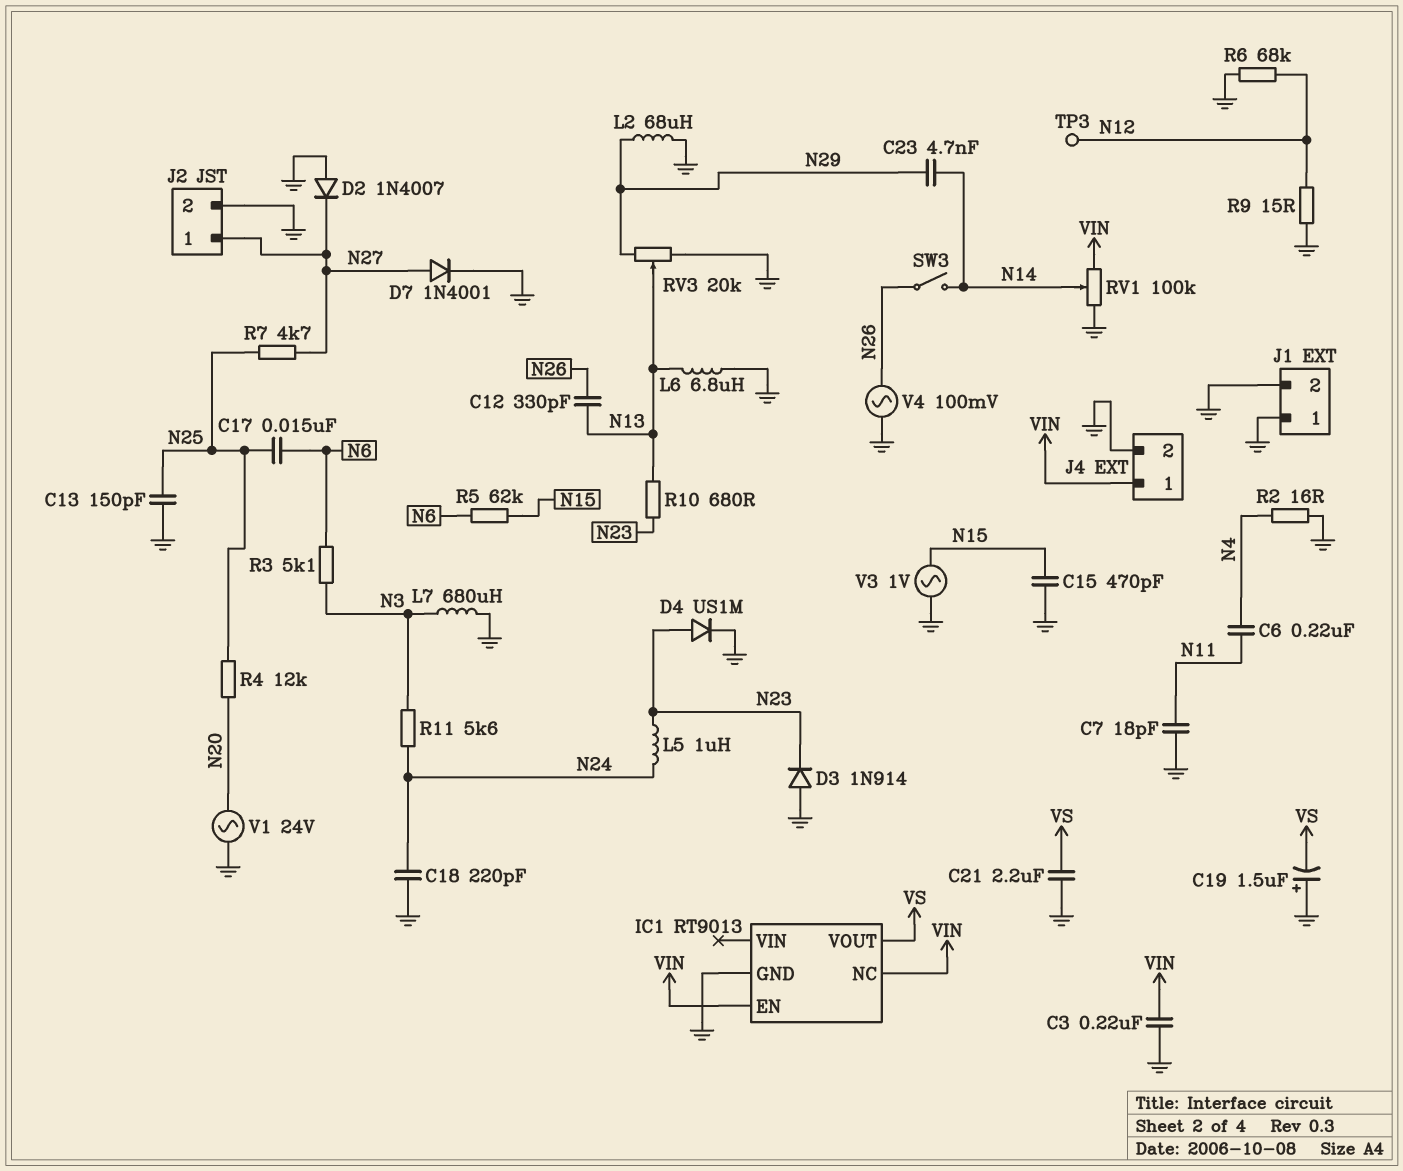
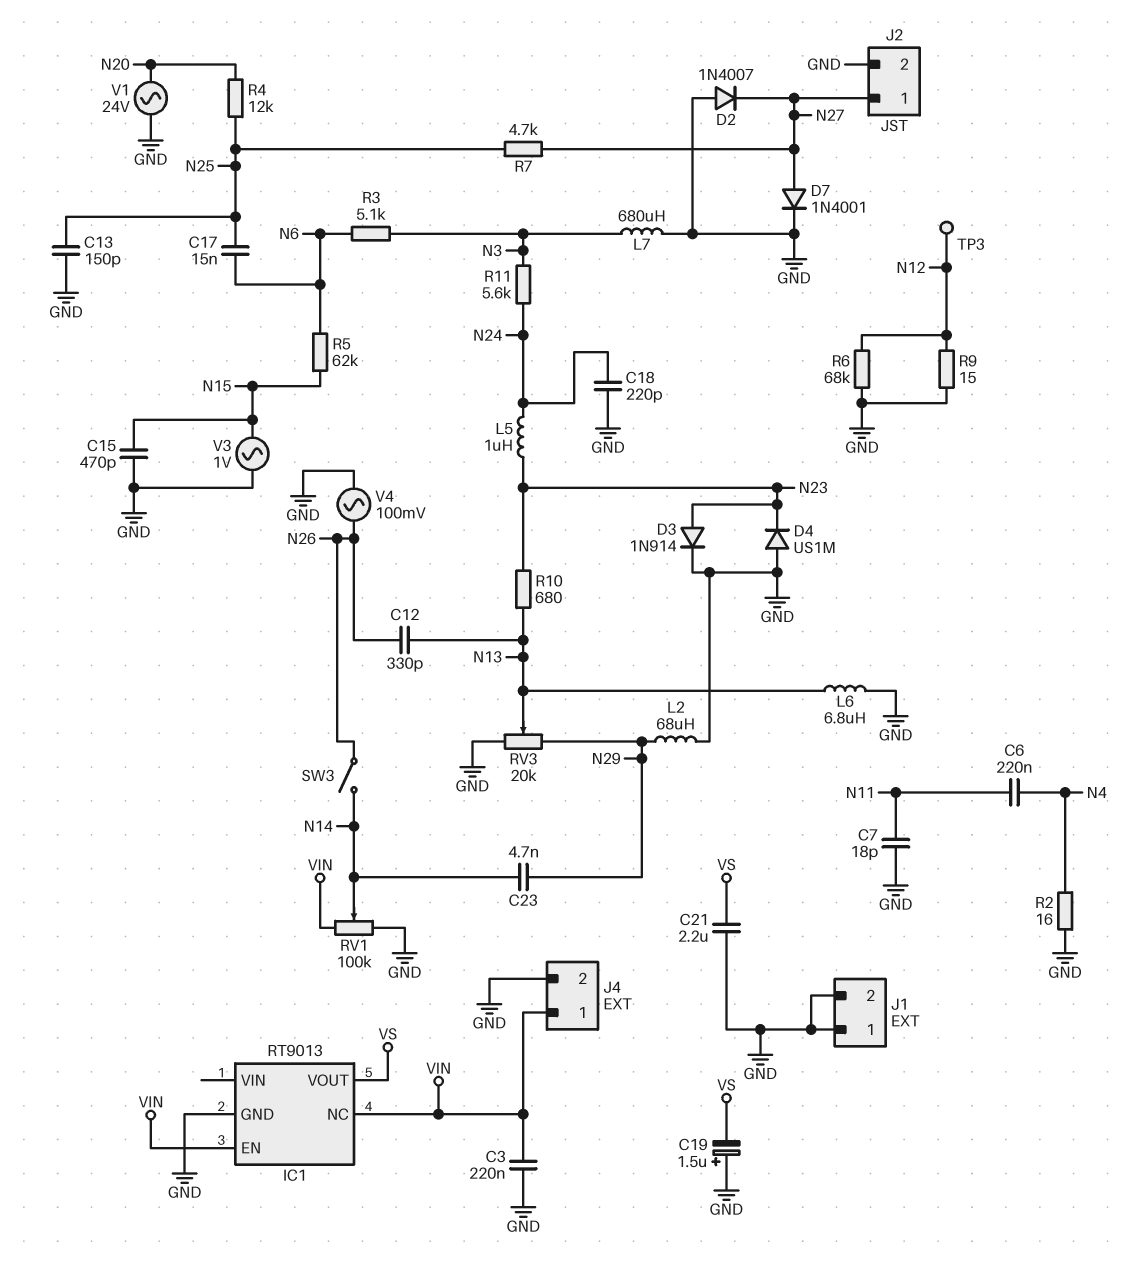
D3: diode 1N914 (A GND, K N23) -> diode 1N914 (A N23, K GND)
D4: diode US1M (A N23, K GND) -> diode US1M (A GND, K N23)

